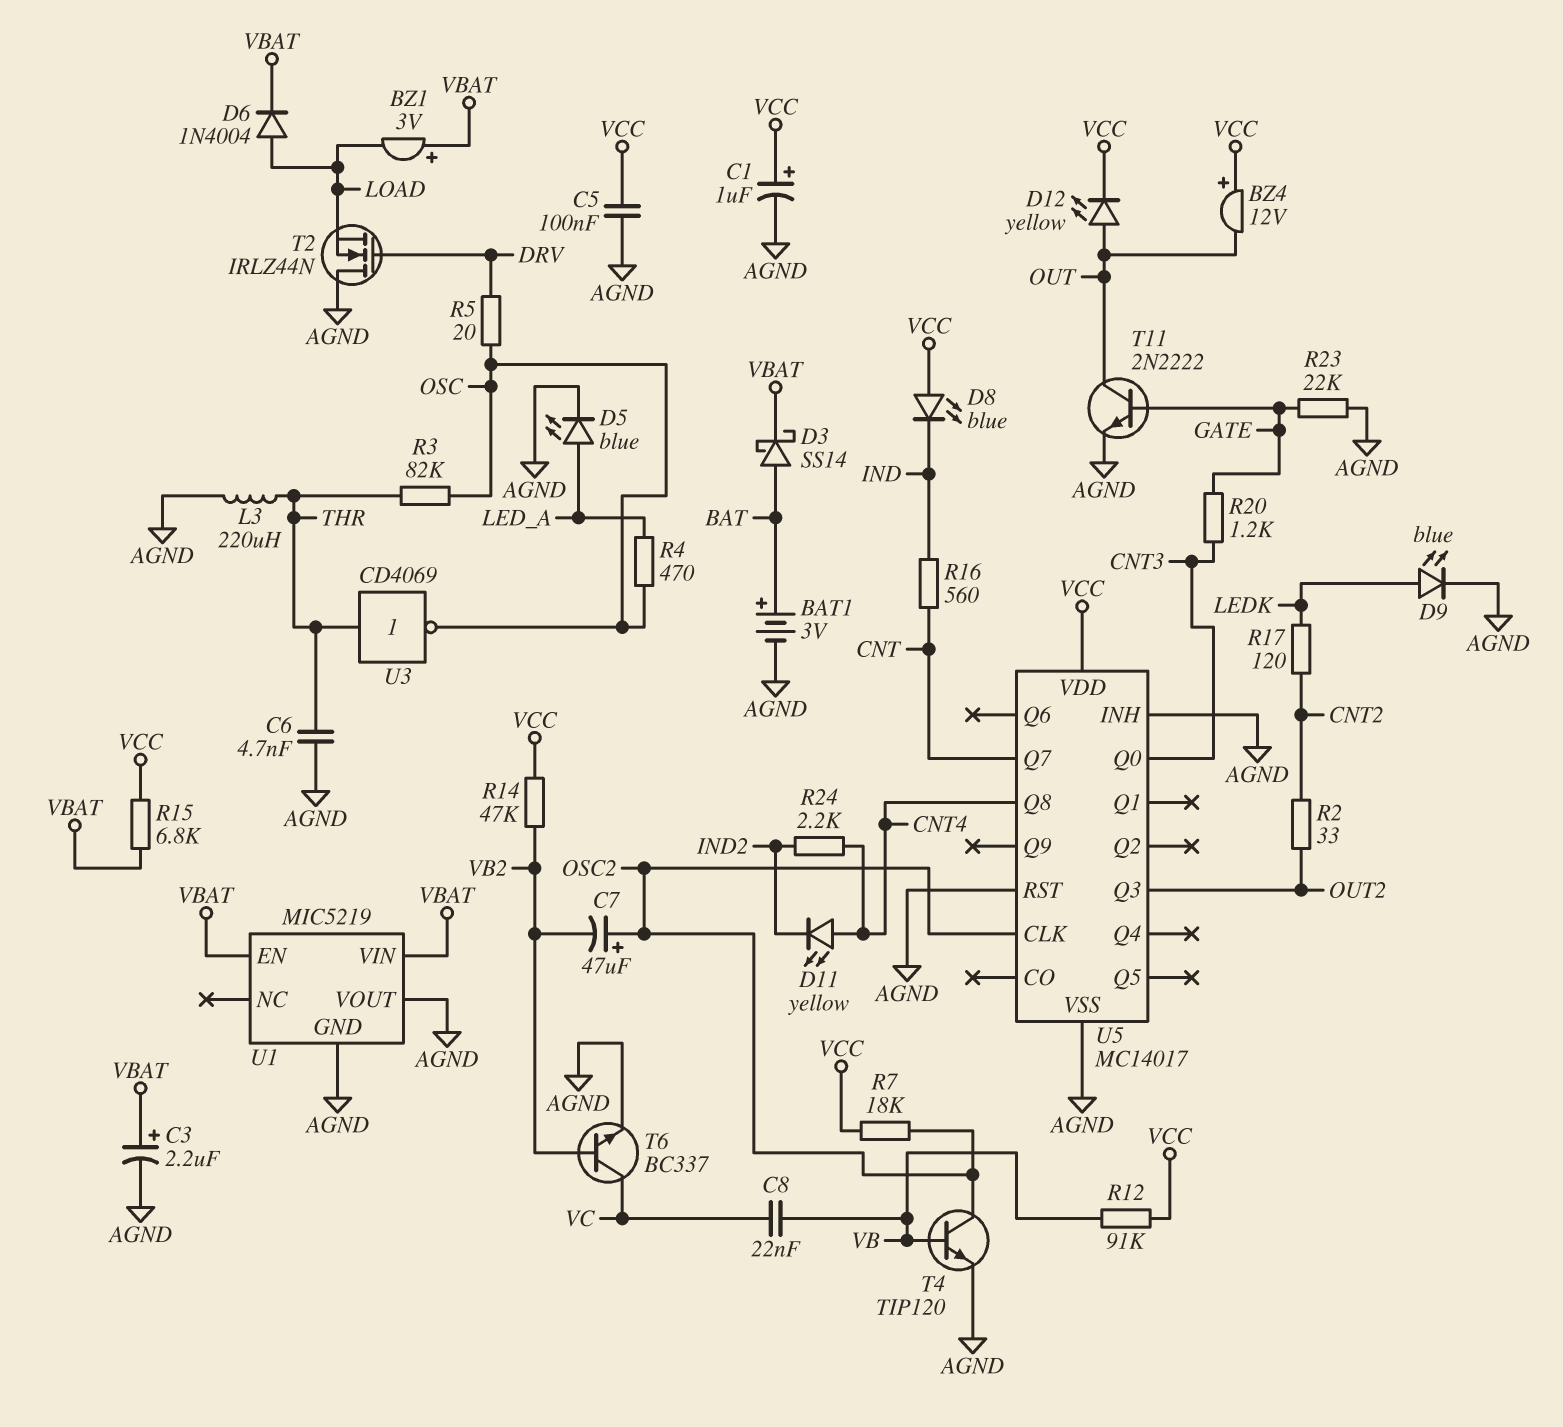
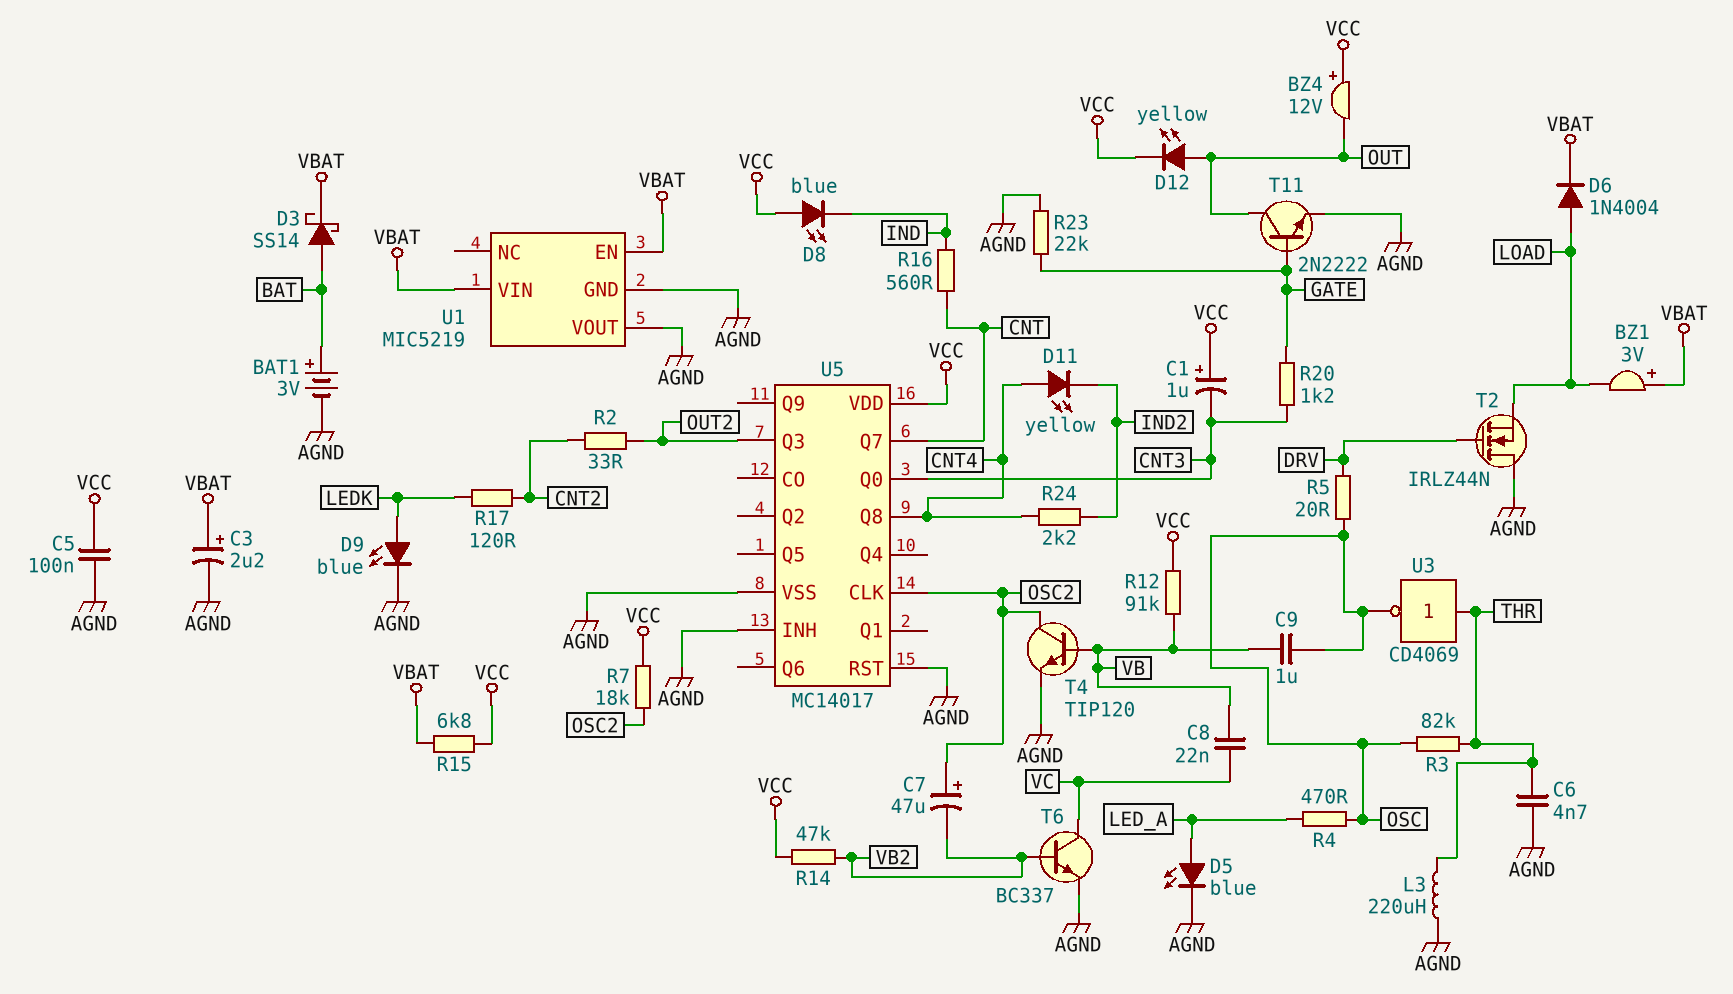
C1: 1uF (plus VCC, minus AGND) -> 1uF (plus VCC, minus CNT3)
C9: none -> 1uF (OSC, VB)

